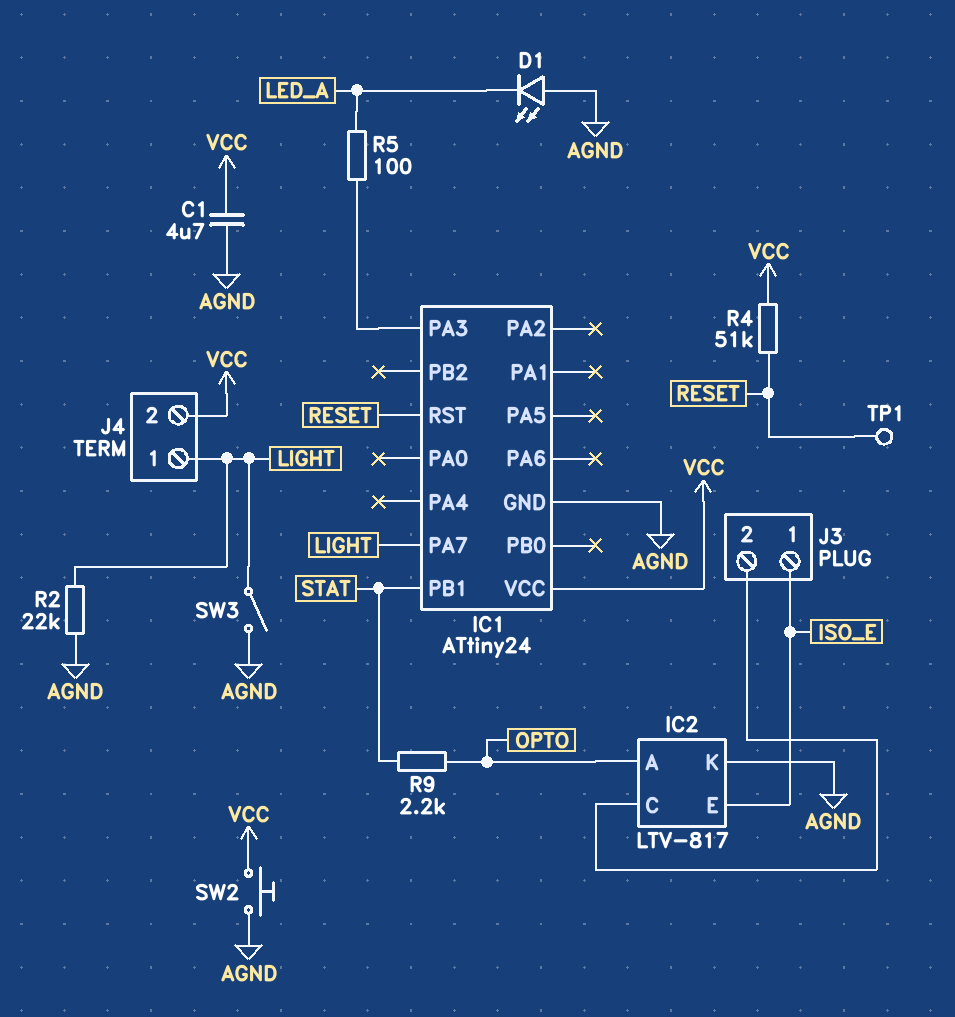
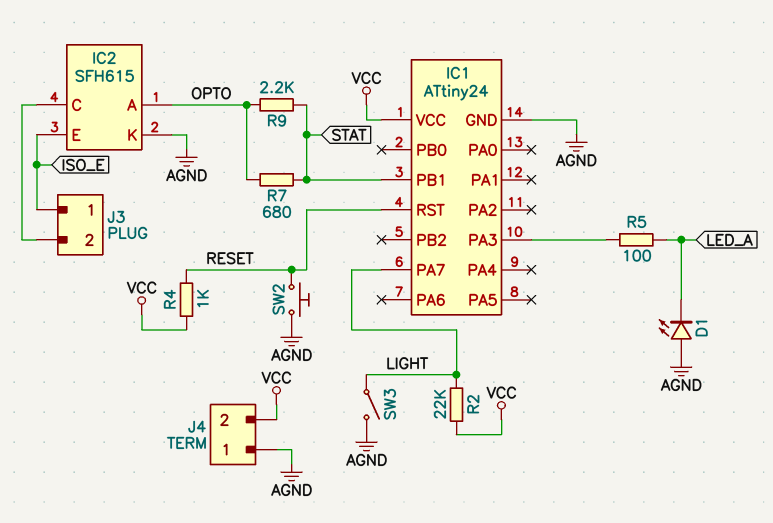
C1: 4.7uF (AGND, VCC) -> none
IC2: LTV-817 -> SFH615
J4 pin 1: LIGHT -> AGND
R2: 22k (AGND, LIGHT) -> 22k (LIGHT, VCC)
R4: 51k (RESET, VCC) -> 1k (RESET, VCC)
R7: none -> 680 (OPTO, STAT)
SW2: button (AGND, VCC) -> button (AGND, RESET)
TP1: test point (RESET) -> none

